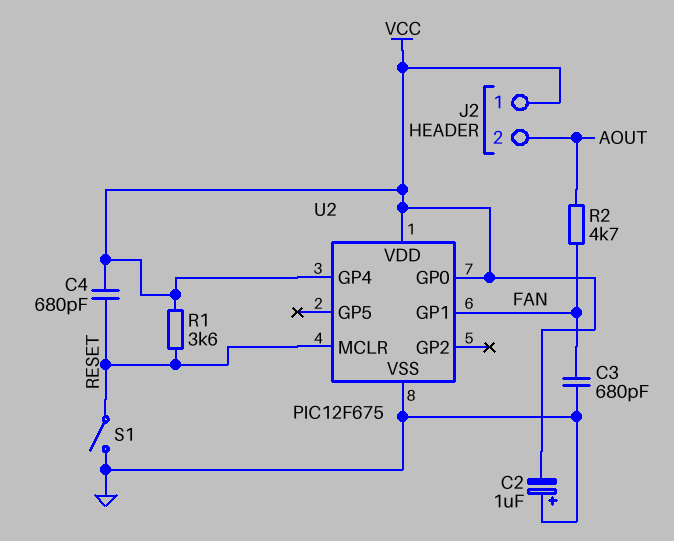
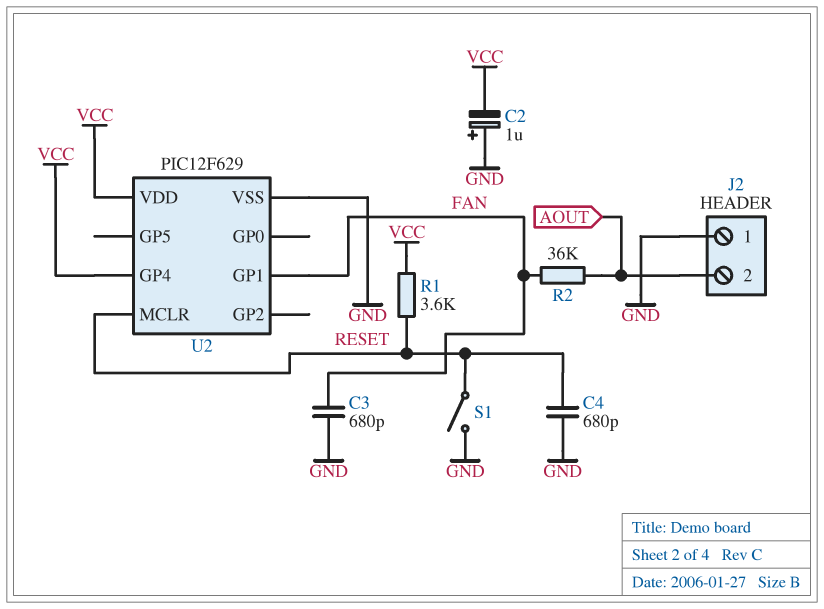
C4: 680pF (RESET, VCC) -> 680pF (GND, RESET)
J2 pin 1: VCC -> GND
R2: 4.7k (AOUT, FAN) -> 36k (AOUT, FAN)
U2: PIC12F675 -> PIC12F629
U2 pin GP0: VCC -> none

